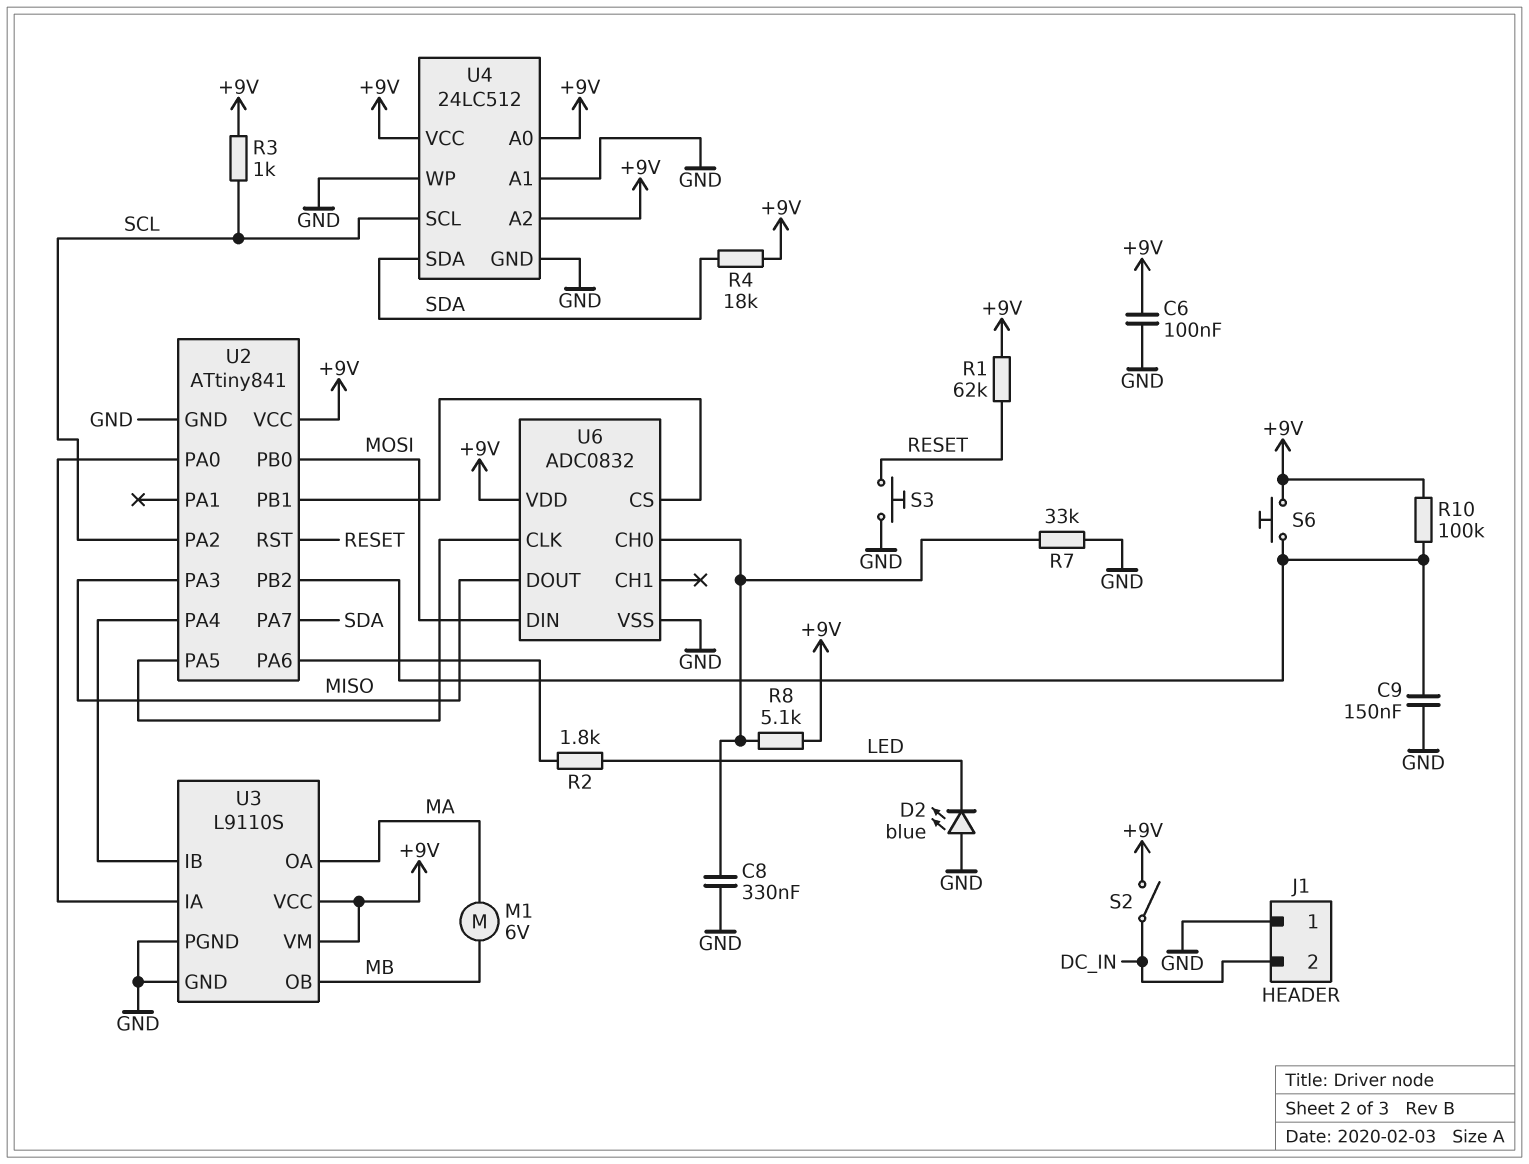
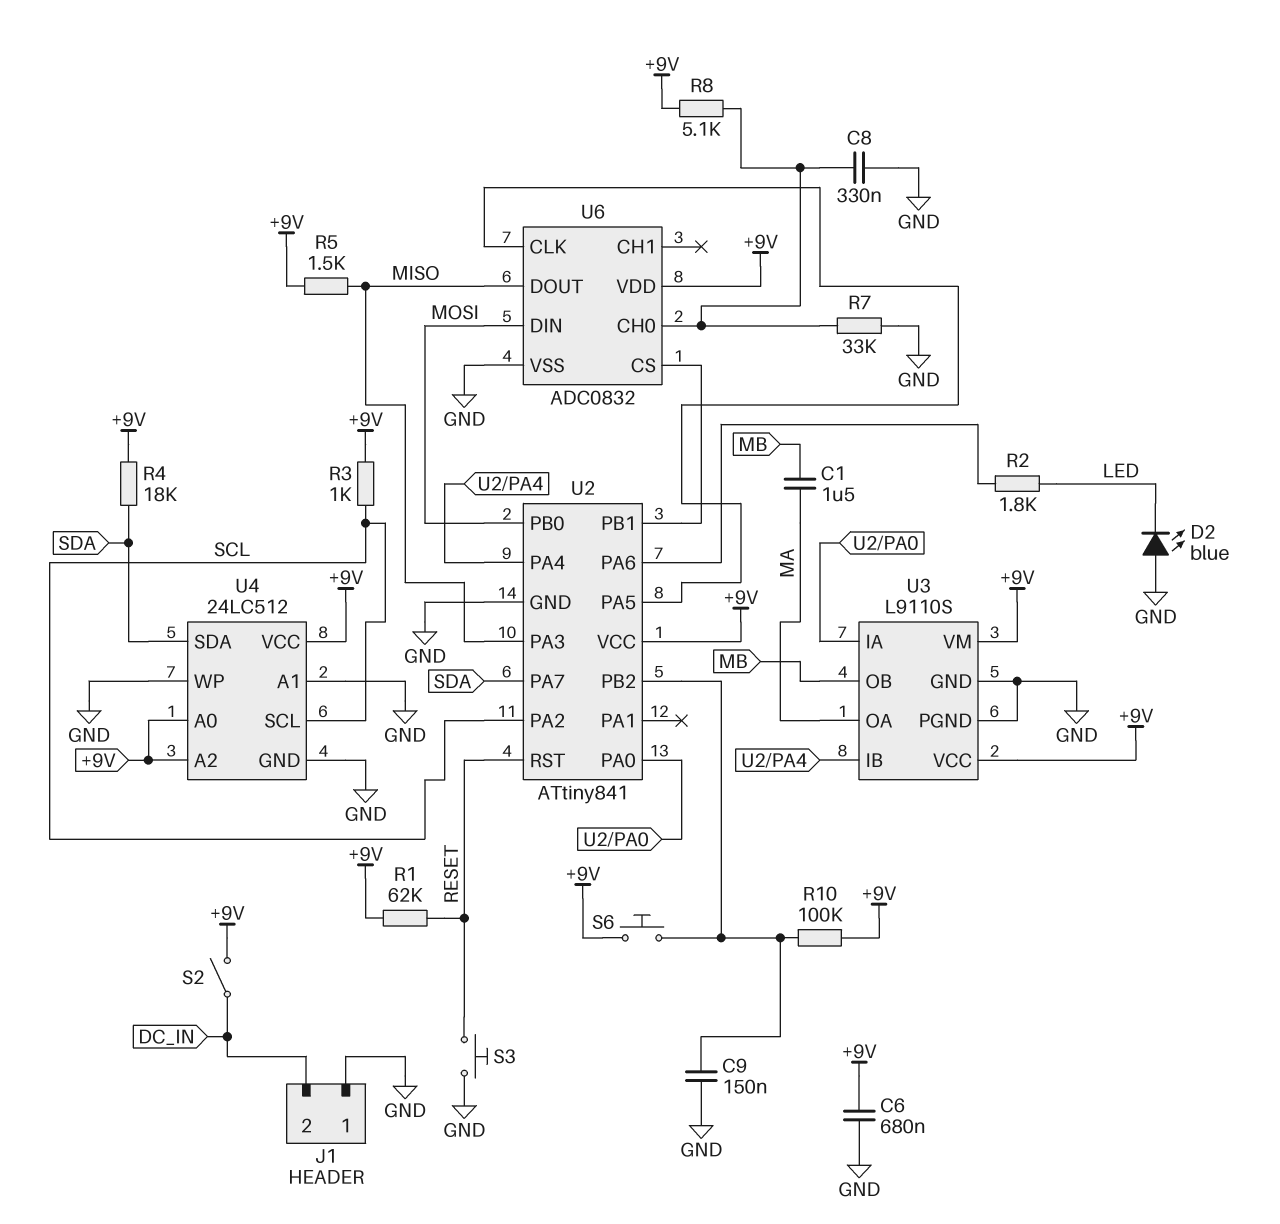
C1: none -> 1.5uF (MA, MB)
C6: 100nF (+9V, GND) -> 680nF (+9V, GND)
M1: motor 6V (MA, MB) -> none
R5: none -> 1.5k (+9V, MISO)

